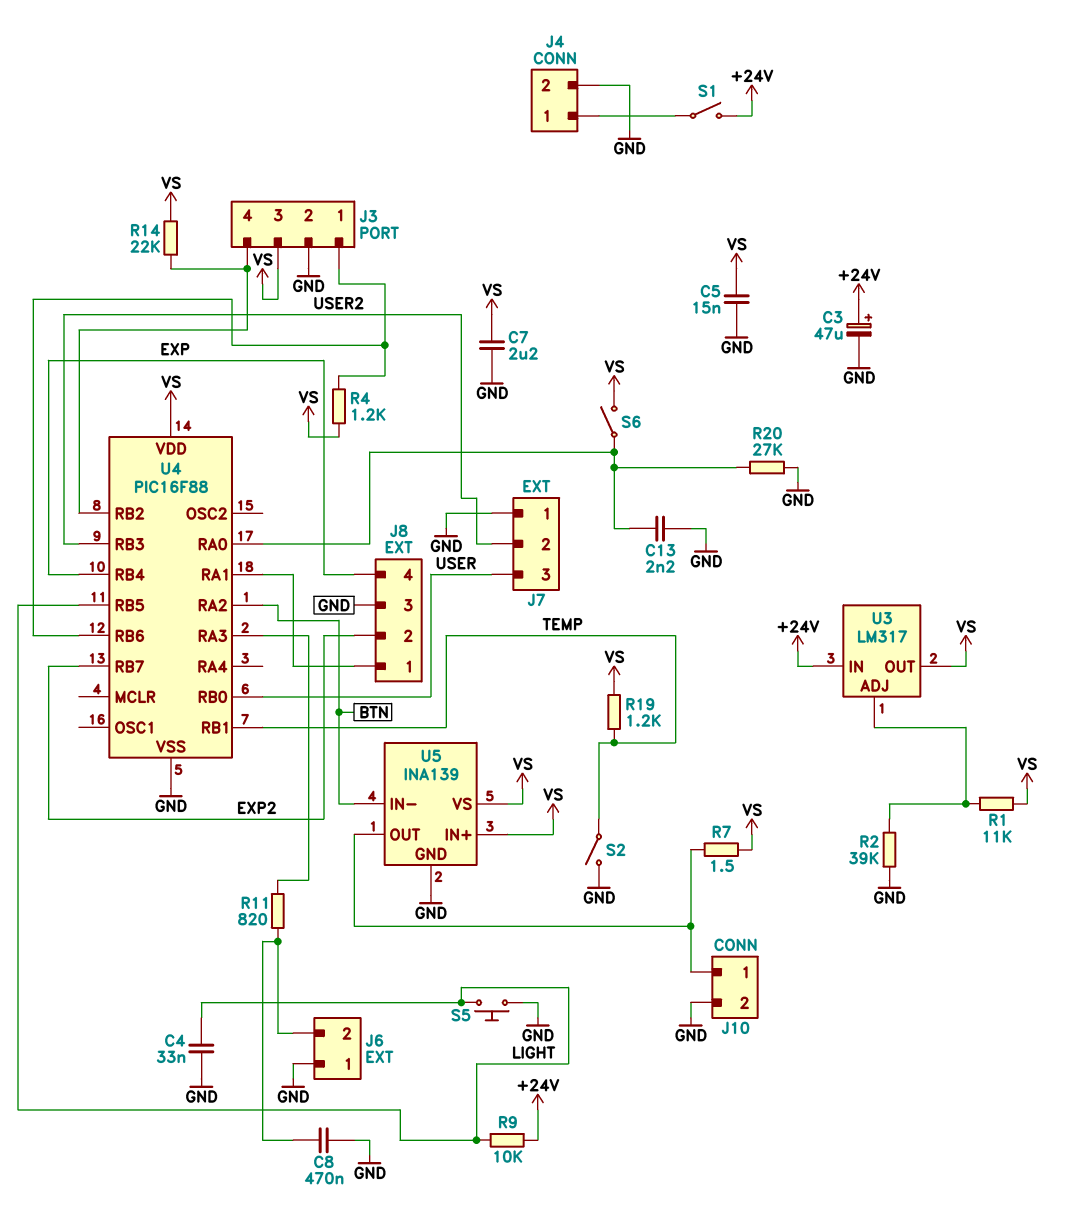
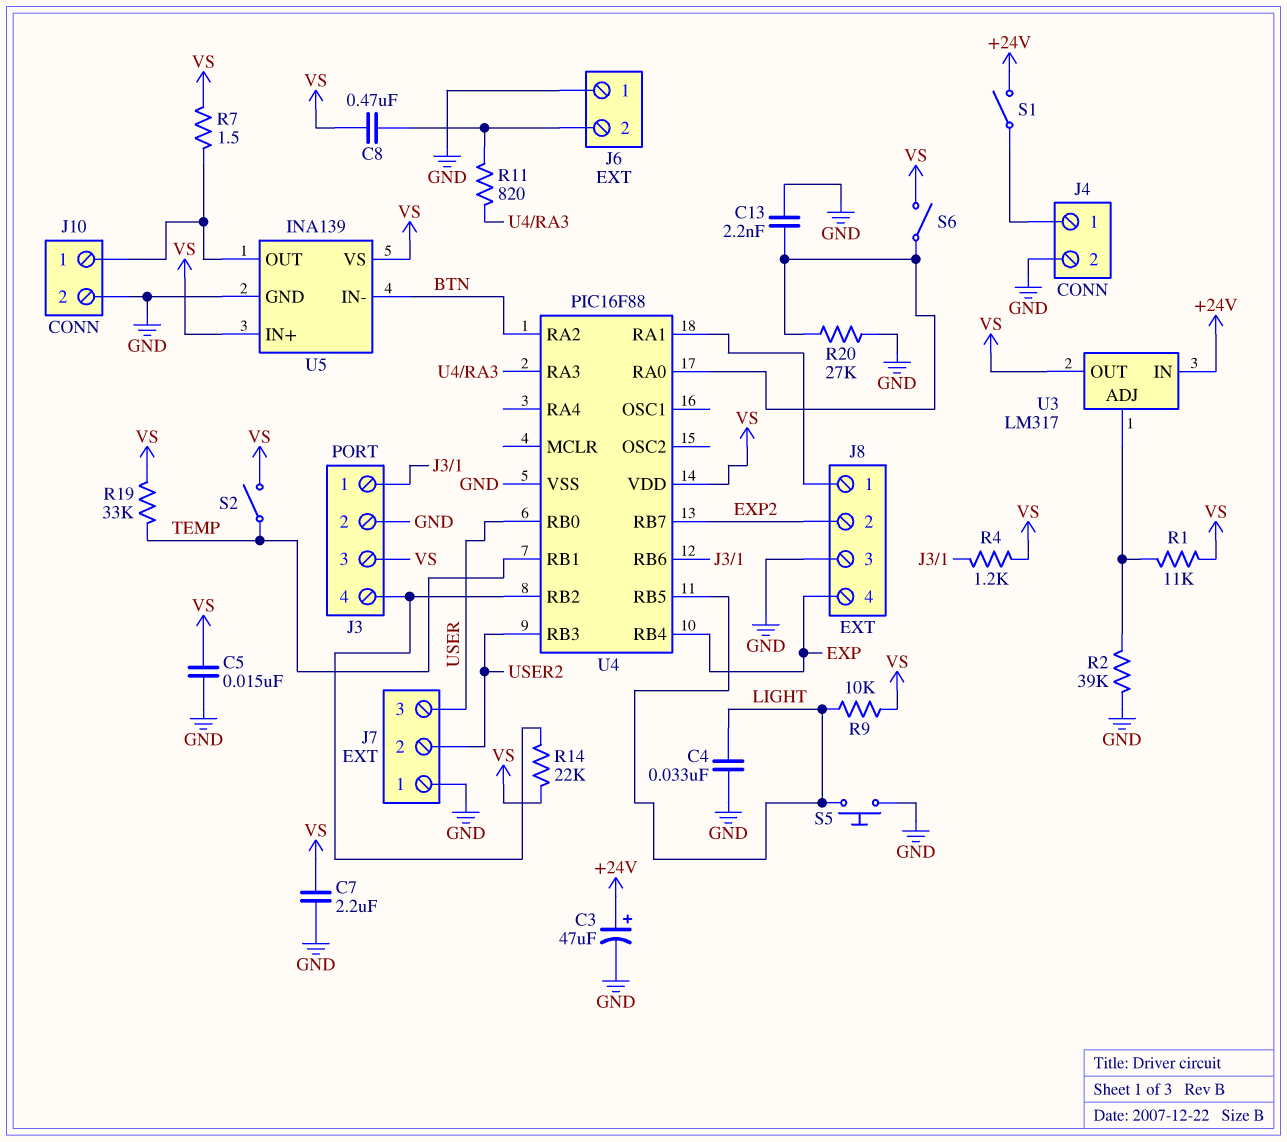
C8: 470nF (GND, J6/2) -> 470nF (J6/2, VS)
R9: 10k (+24V, LIGHT) -> 10k (LIGHT, VS)
R19: 1.2k (TEMP, VS) -> 33k (TEMP, VS)
S2: switch (GND, TEMP) -> switch (TEMP, VS)

